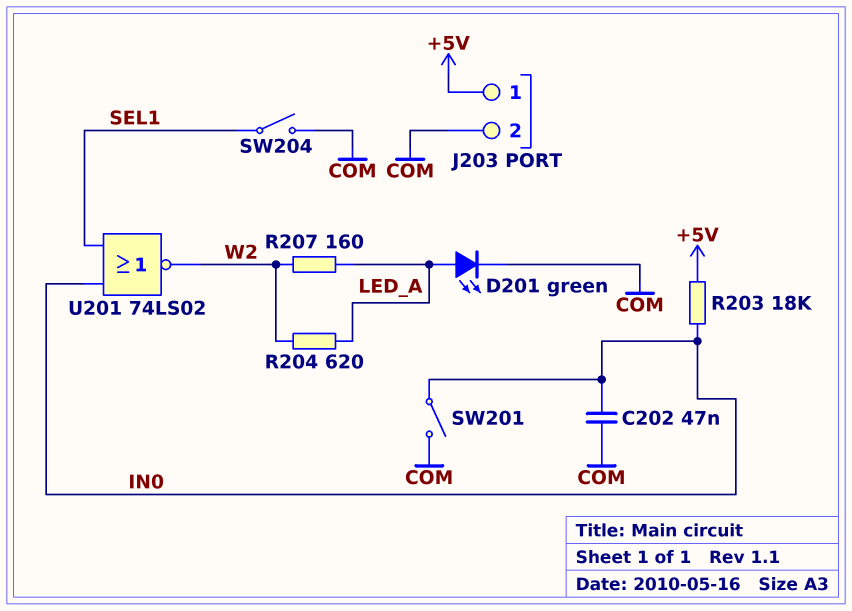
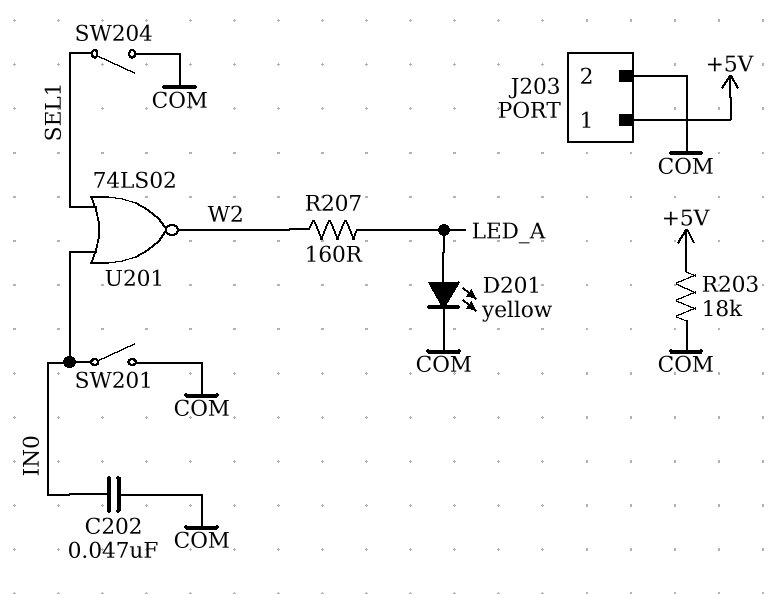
D201: LED green (A LED_A, K COM) -> LED yellow (A LED_A, K COM)
R203: 18k (+5V, IN0) -> 18k (+5V, COM)
R204: 620 (LED_A, W2) -> none

